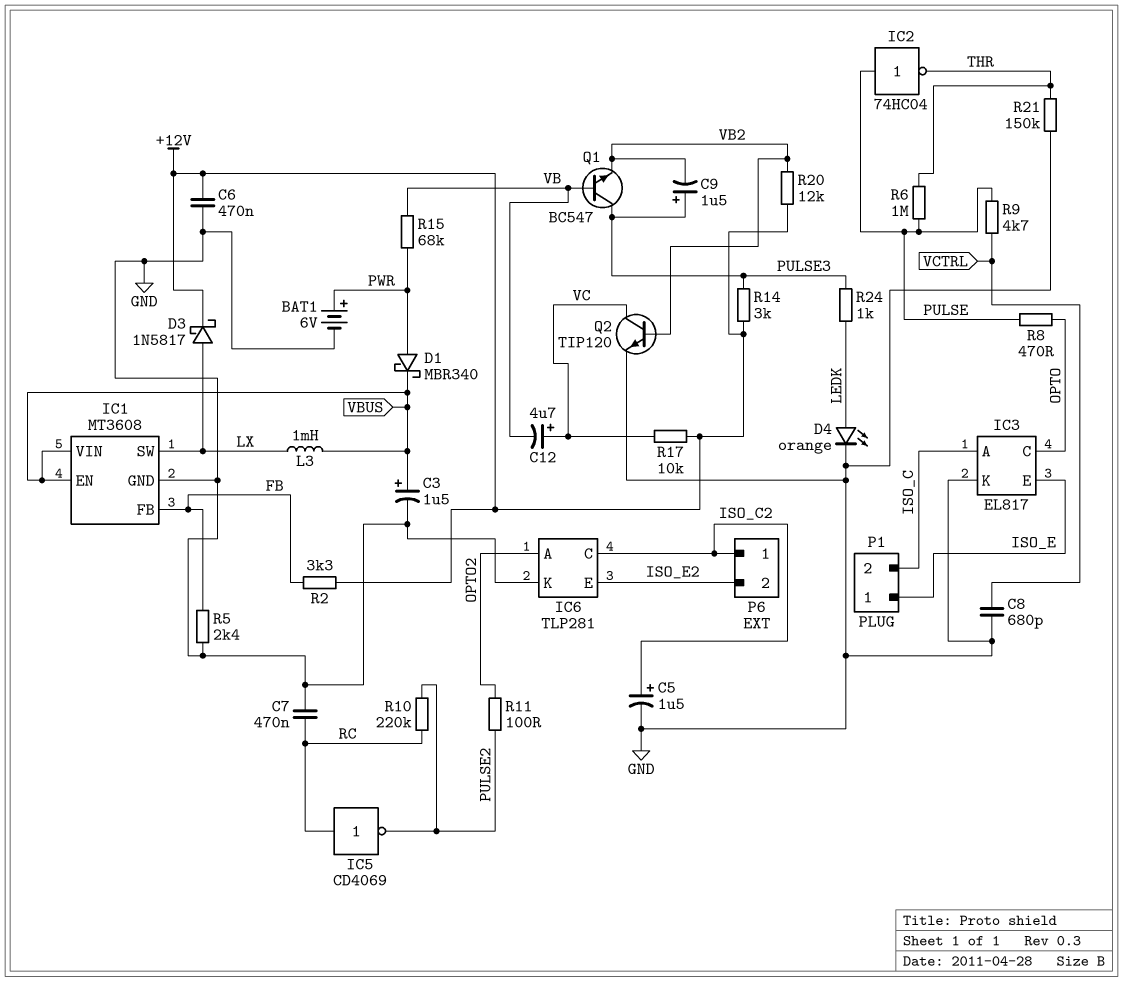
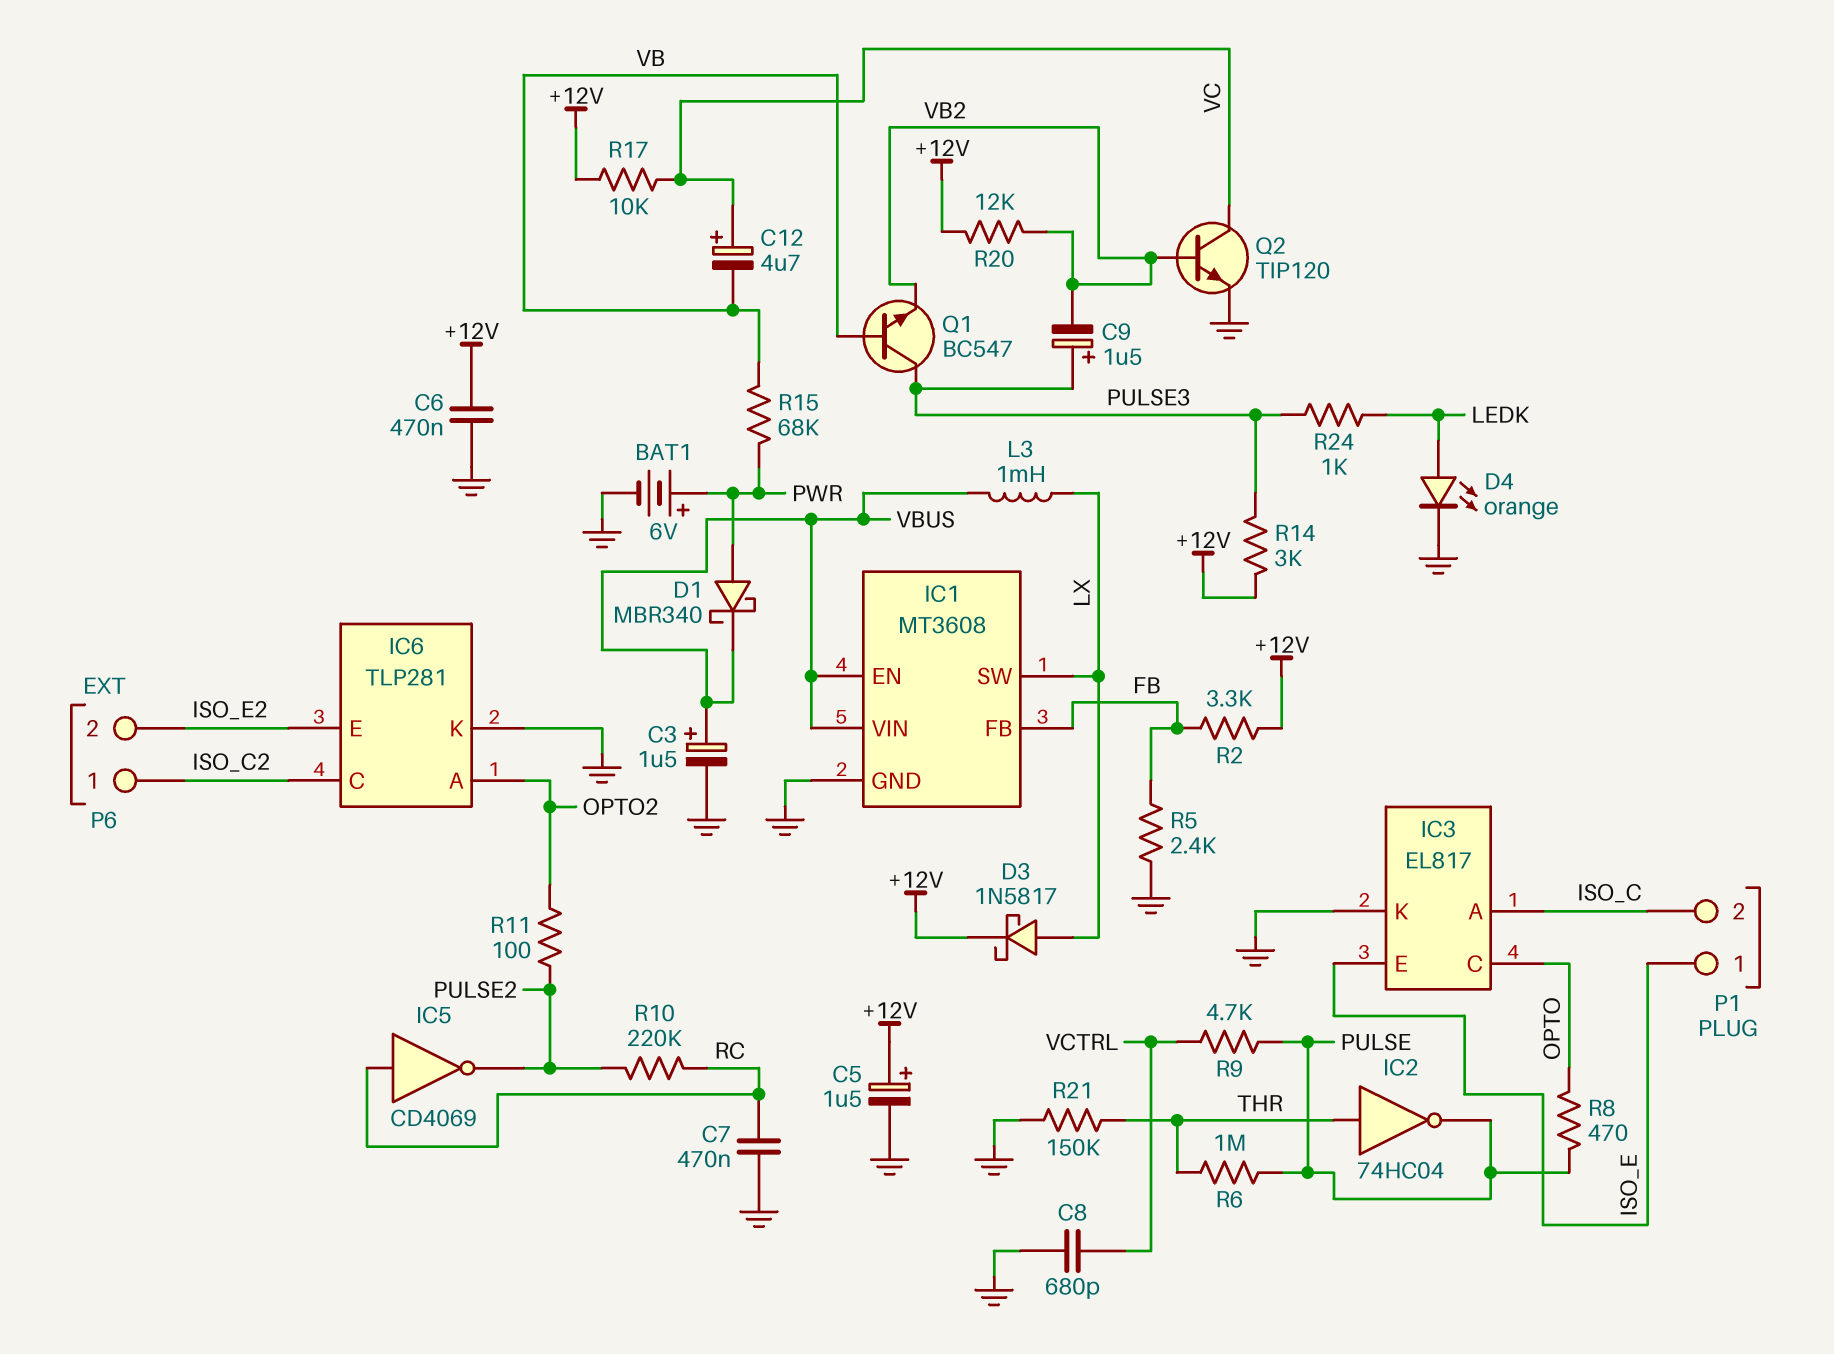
C5: 1.5uF (plus ISO_C2, minus GND) -> 1.5uF (plus +12V, minus GND)
IC2: NOT 74HC04 (in PULSE, out THR) -> NOT 74HC04 (in THR, out PULSE)

